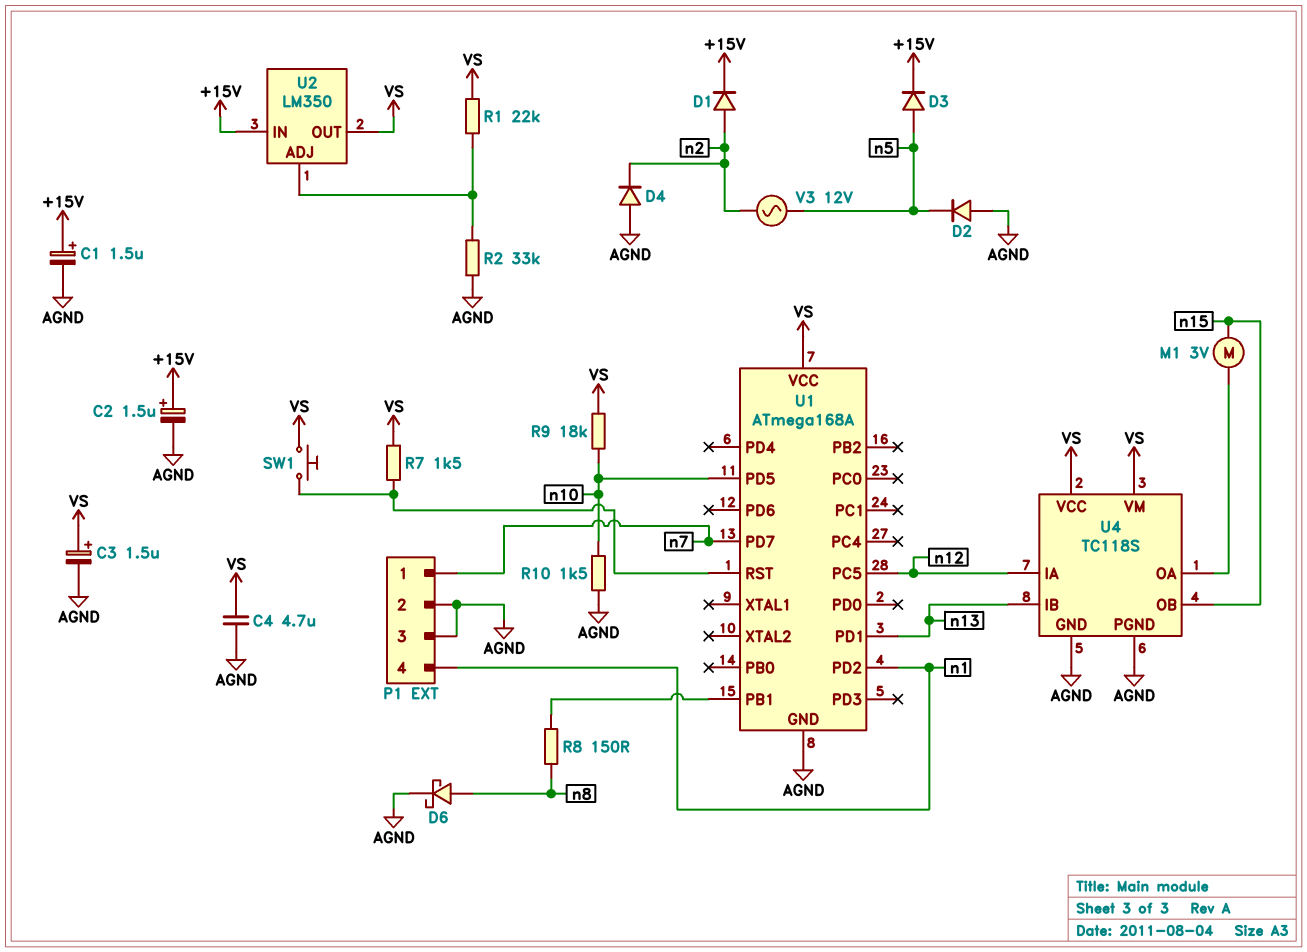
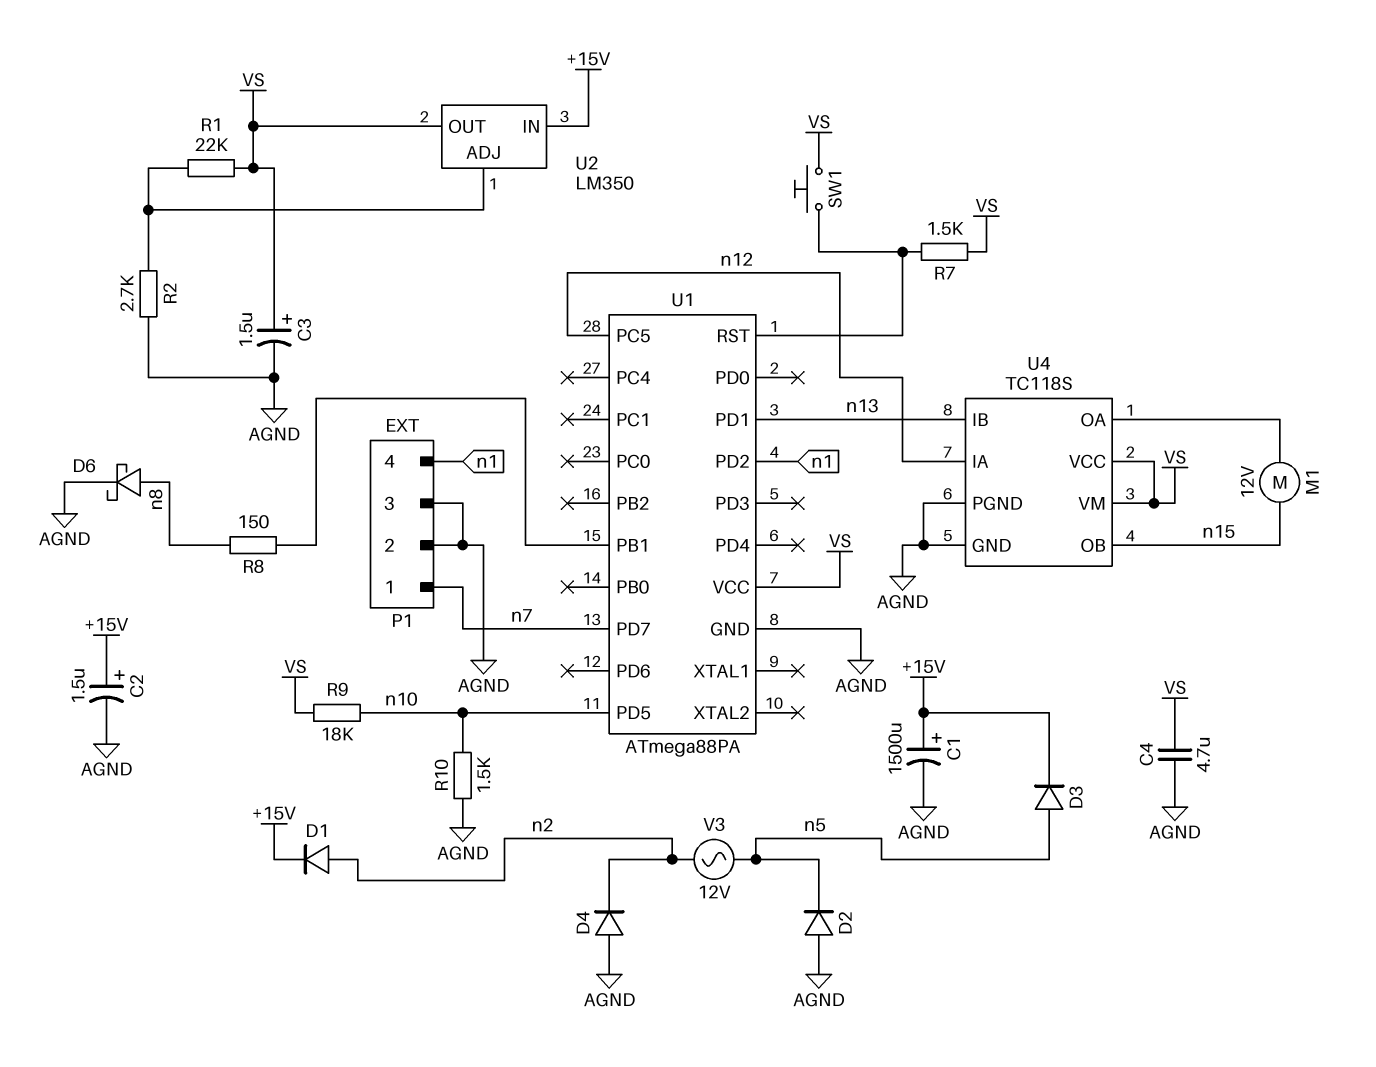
C1: 1.5uF (plus +15V, minus AGND) -> 1500uF (plus +15V, minus AGND)
M1: motor 3V (U4/OA, n15) -> motor 12V (U4/OA, n15)
R2: 33k (AGND, U2/ADJ) -> 2.7k (AGND, U2/ADJ)
U1: ATmega168A -> ATmega88PA

